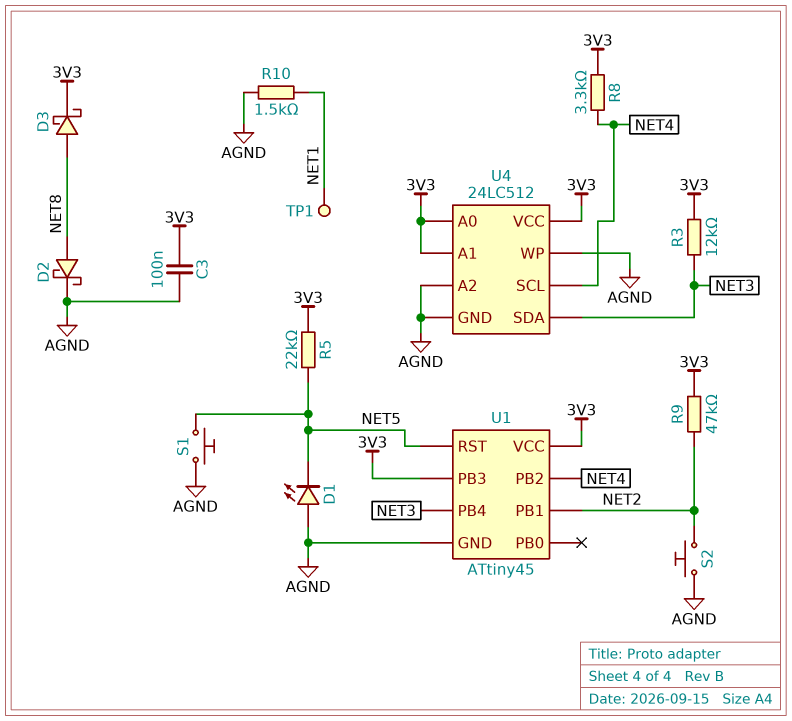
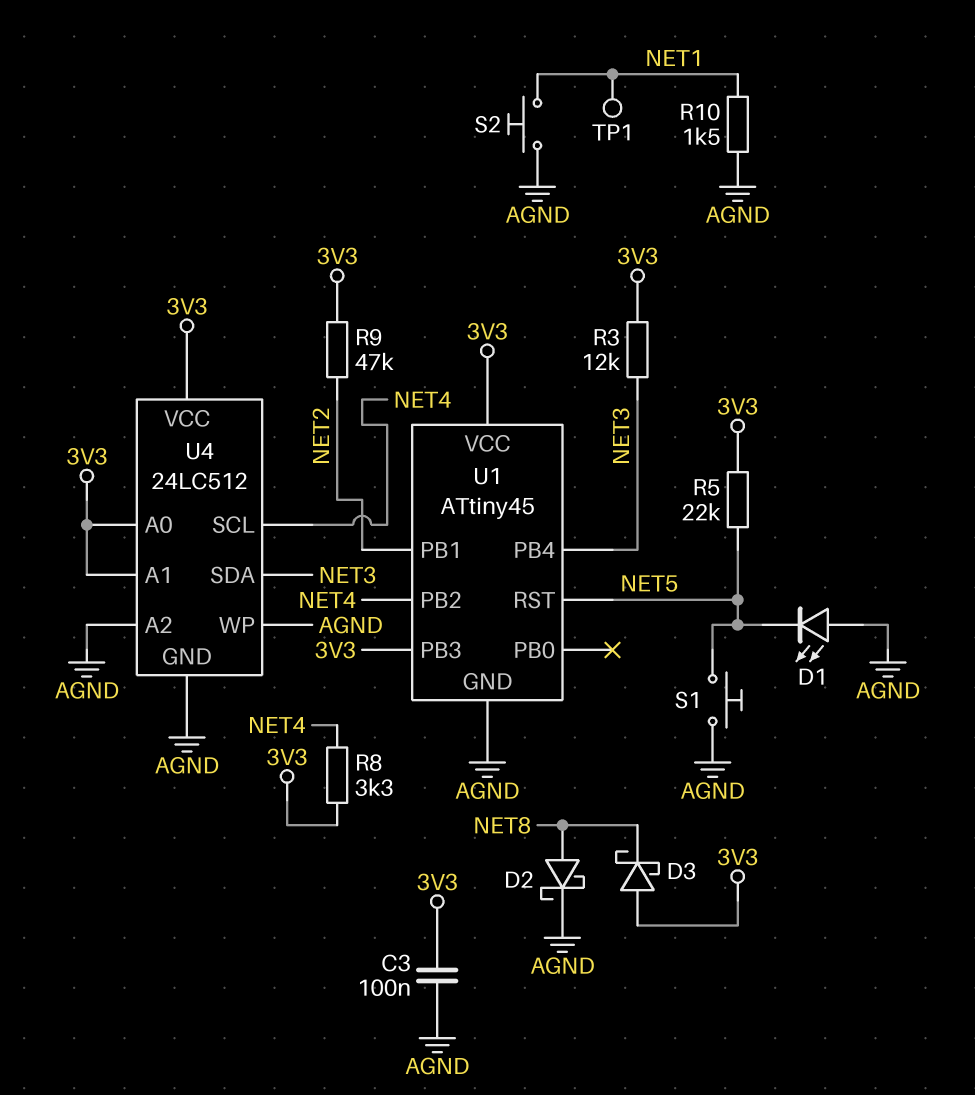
D3: schottky (A NET8, K 3V3) -> schottky (A 3V3, K NET8)
S2: button (AGND, NET2) -> button (AGND, NET1)

